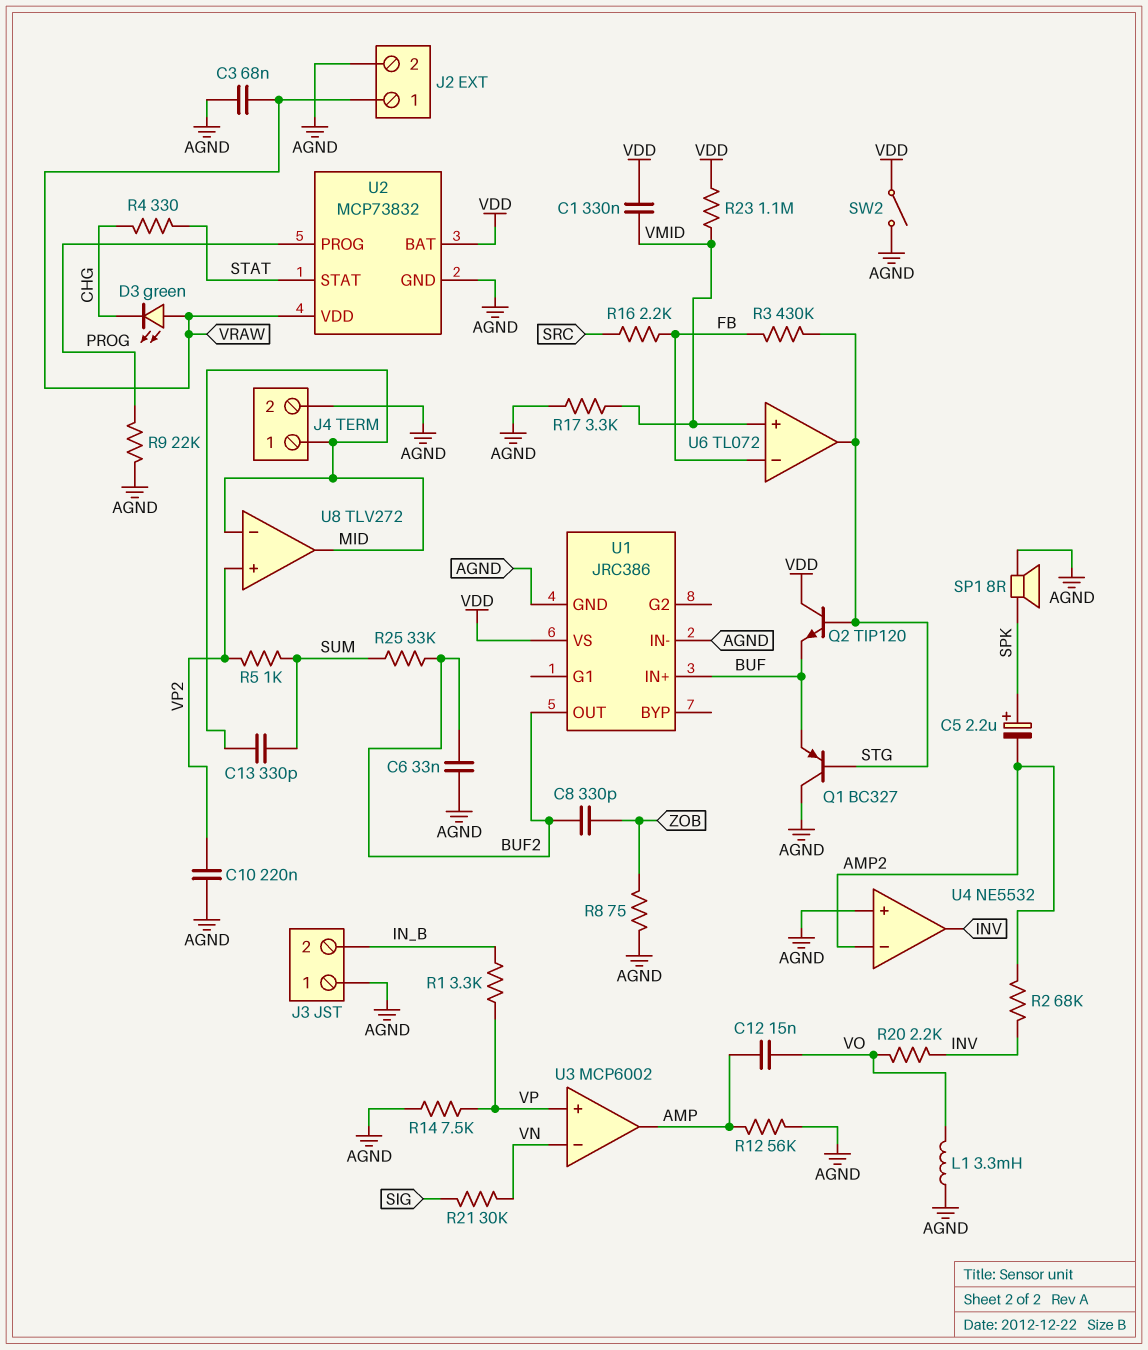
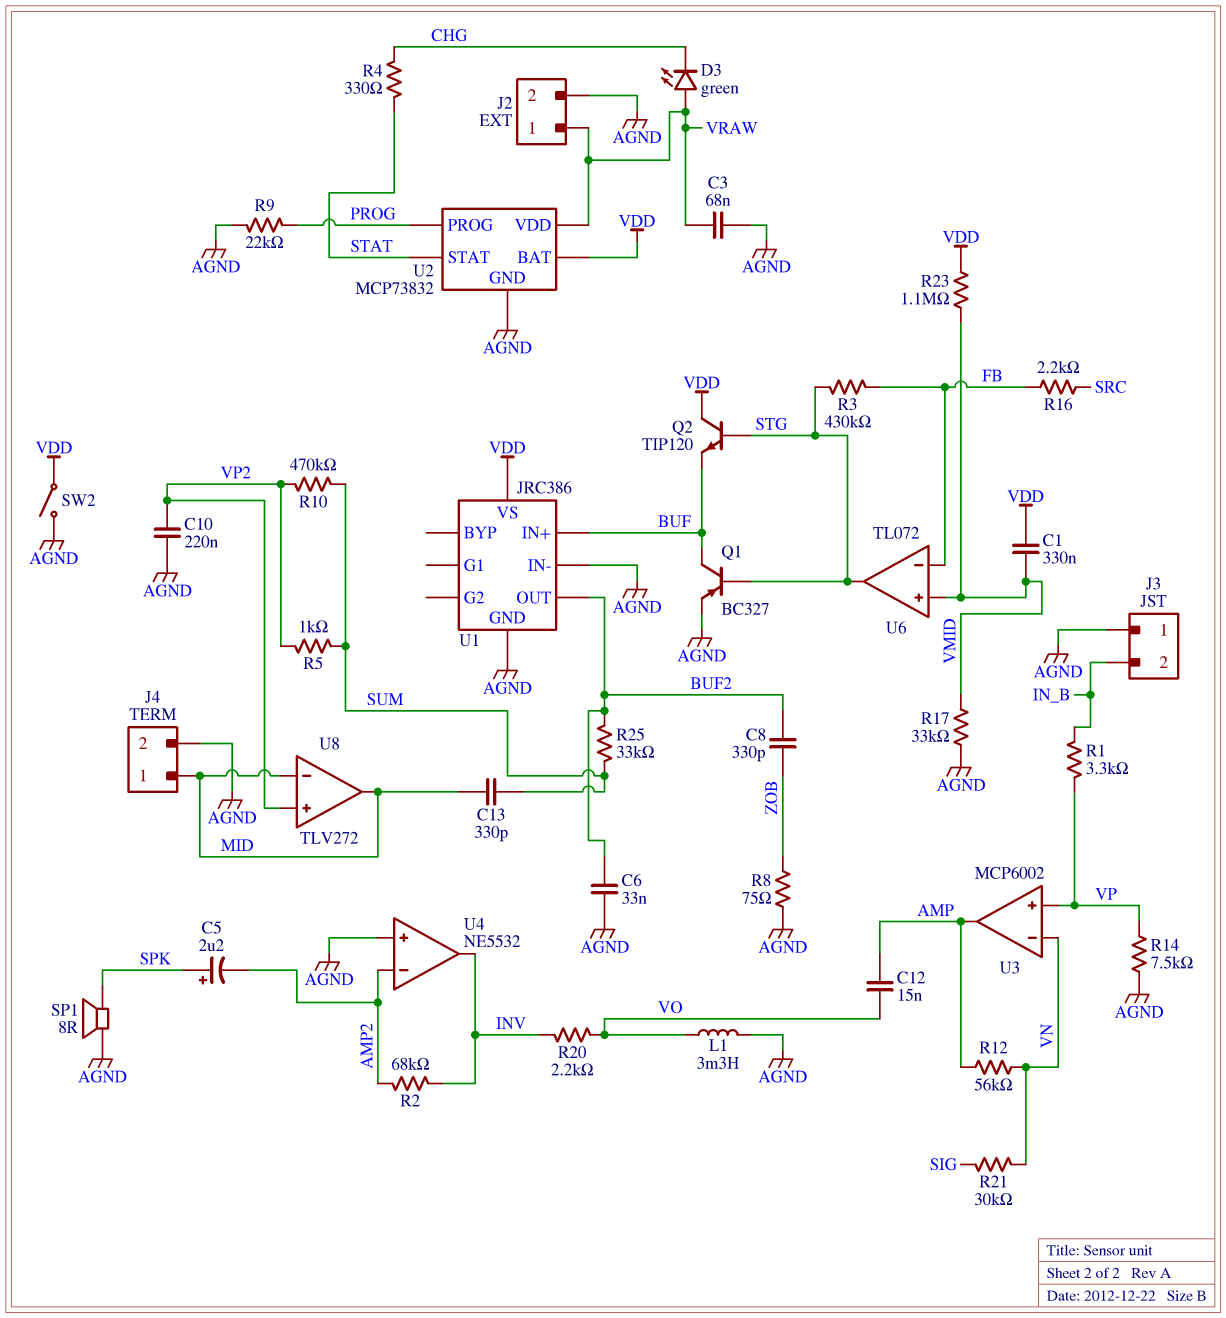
Q1: PNP BC327 (B STG, C AGND, E BUF) -> PNP BC327 (B STG, C BUF, E AGND)
R10: none -> 470k (SUM, VP2)
R12: 56k (AGND, AMP) -> 56k (AMP, VN)
R17: 3.3k (AGND, VMID) -> 33k (AGND, VMID)

